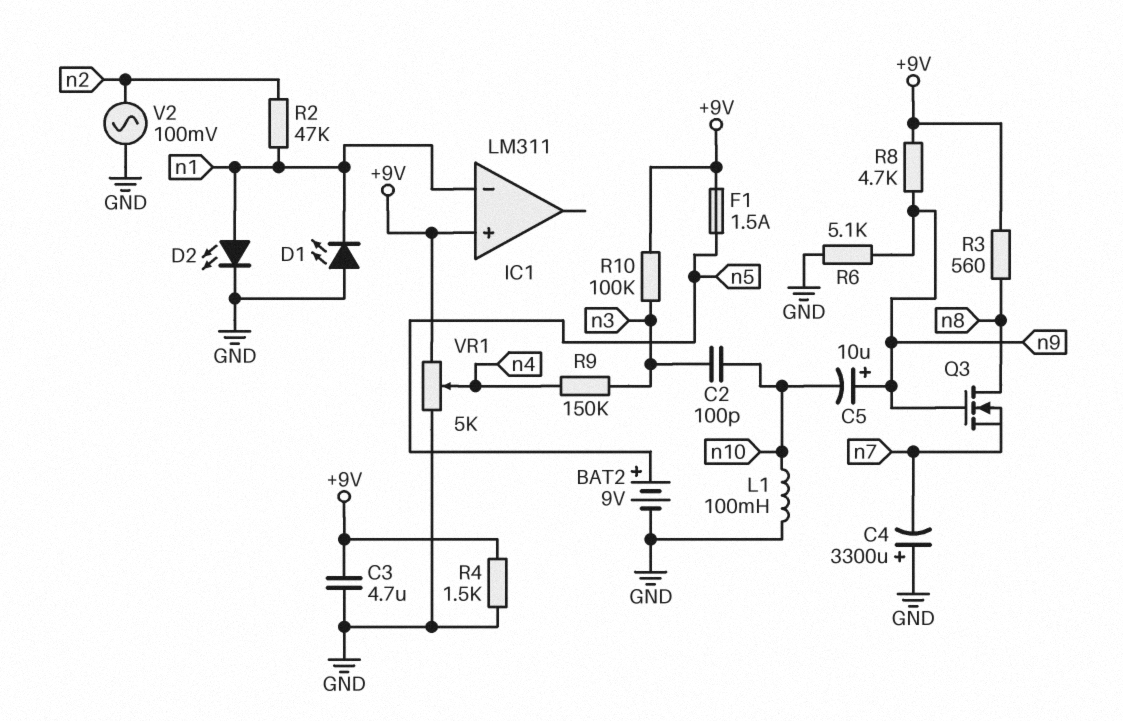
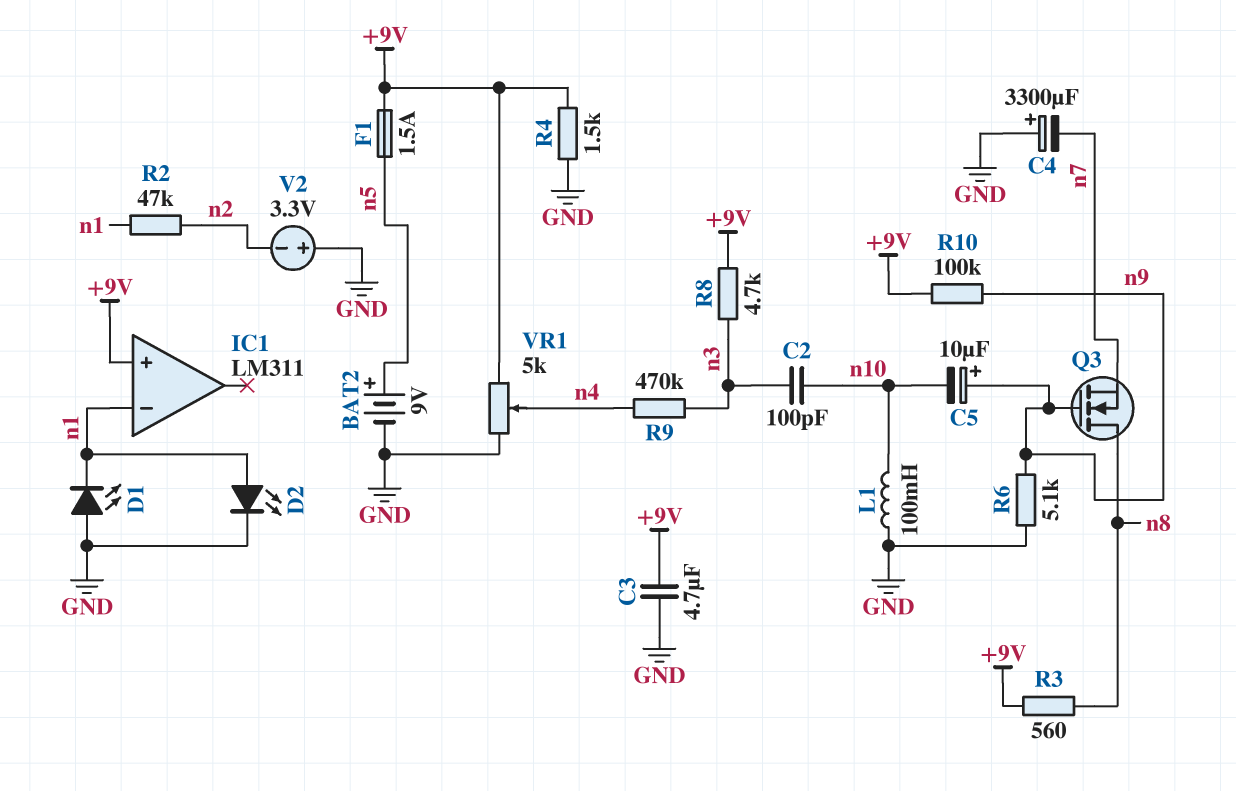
R8: 4.7k (+9V, n9) -> 4.7k (+9V, n3)
R9: 150k (n3, n4) -> 470k (n3, n4)
R10: 100k (+9V, n3) -> 100k (+9V, n9)
V2: AC 100mV (GND, n2) -> 3.3V (plus GND, minus n2)

